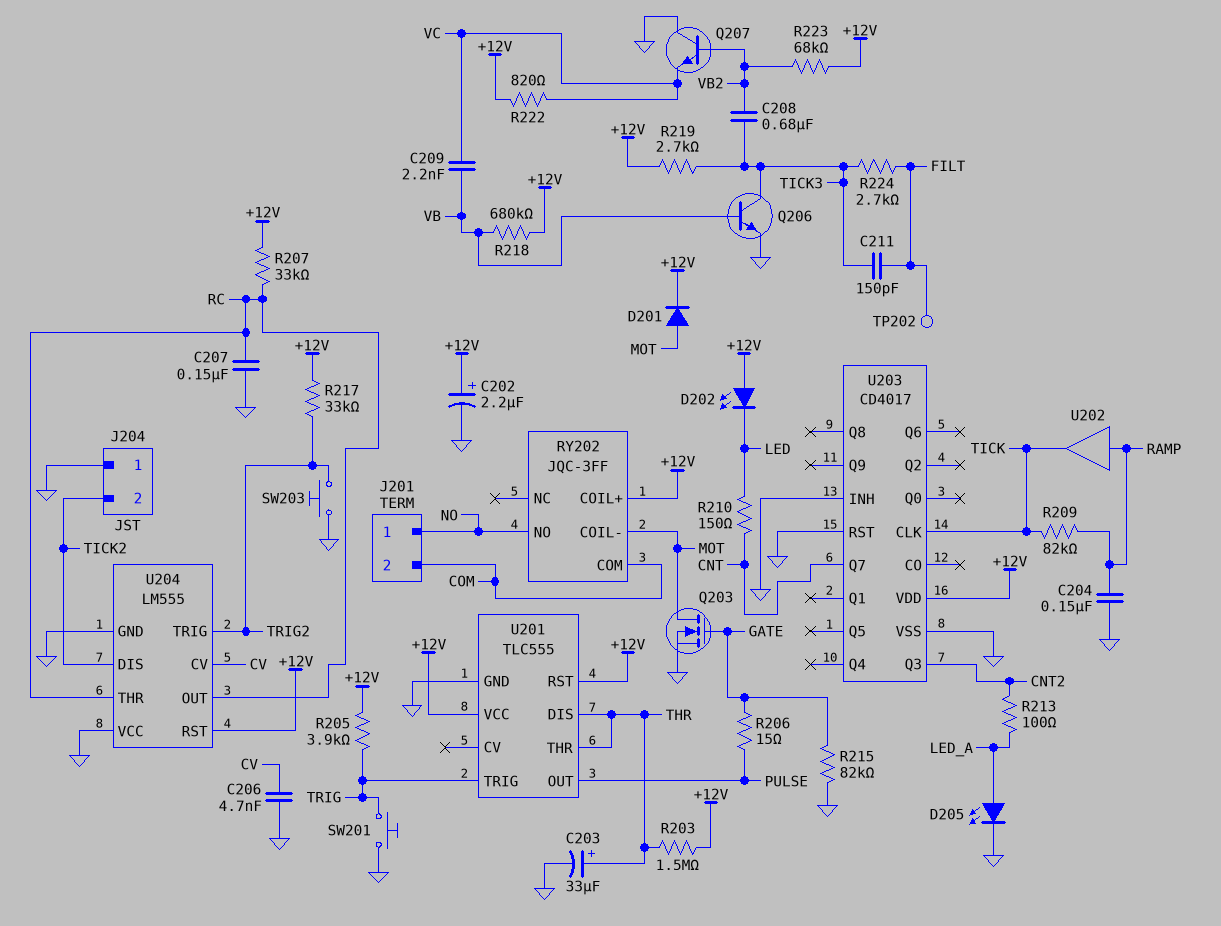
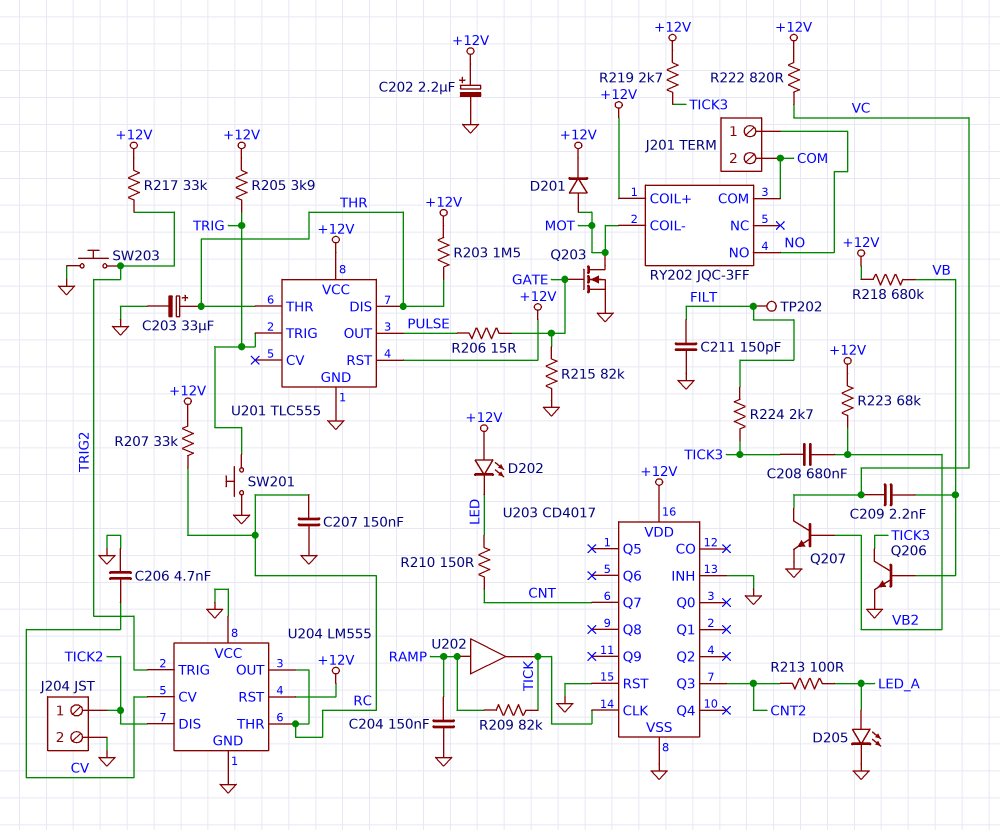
C211: 150pF (FILT, TICK3) -> 150pF (FILT, GND)
J204 pin 1: GND -> TICK2
J204 pin 2: TICK2 -> GND
Q207: NPN (B VB2, C GND, E VC) -> NPN (B VB2, C VC, E GND)

